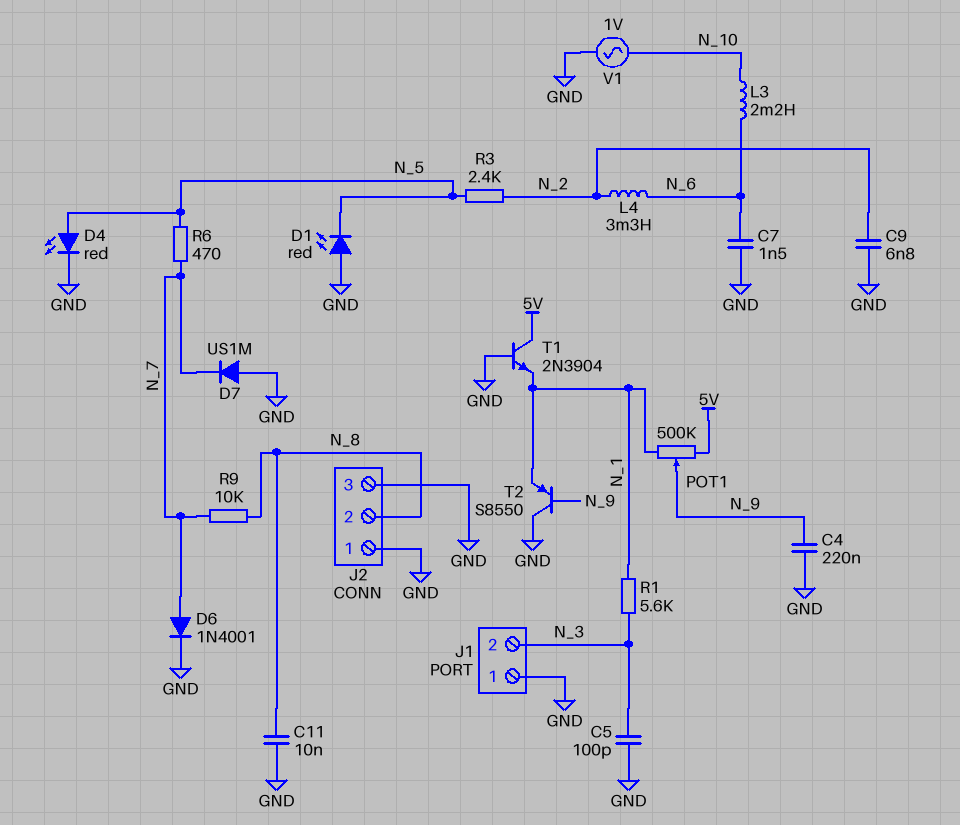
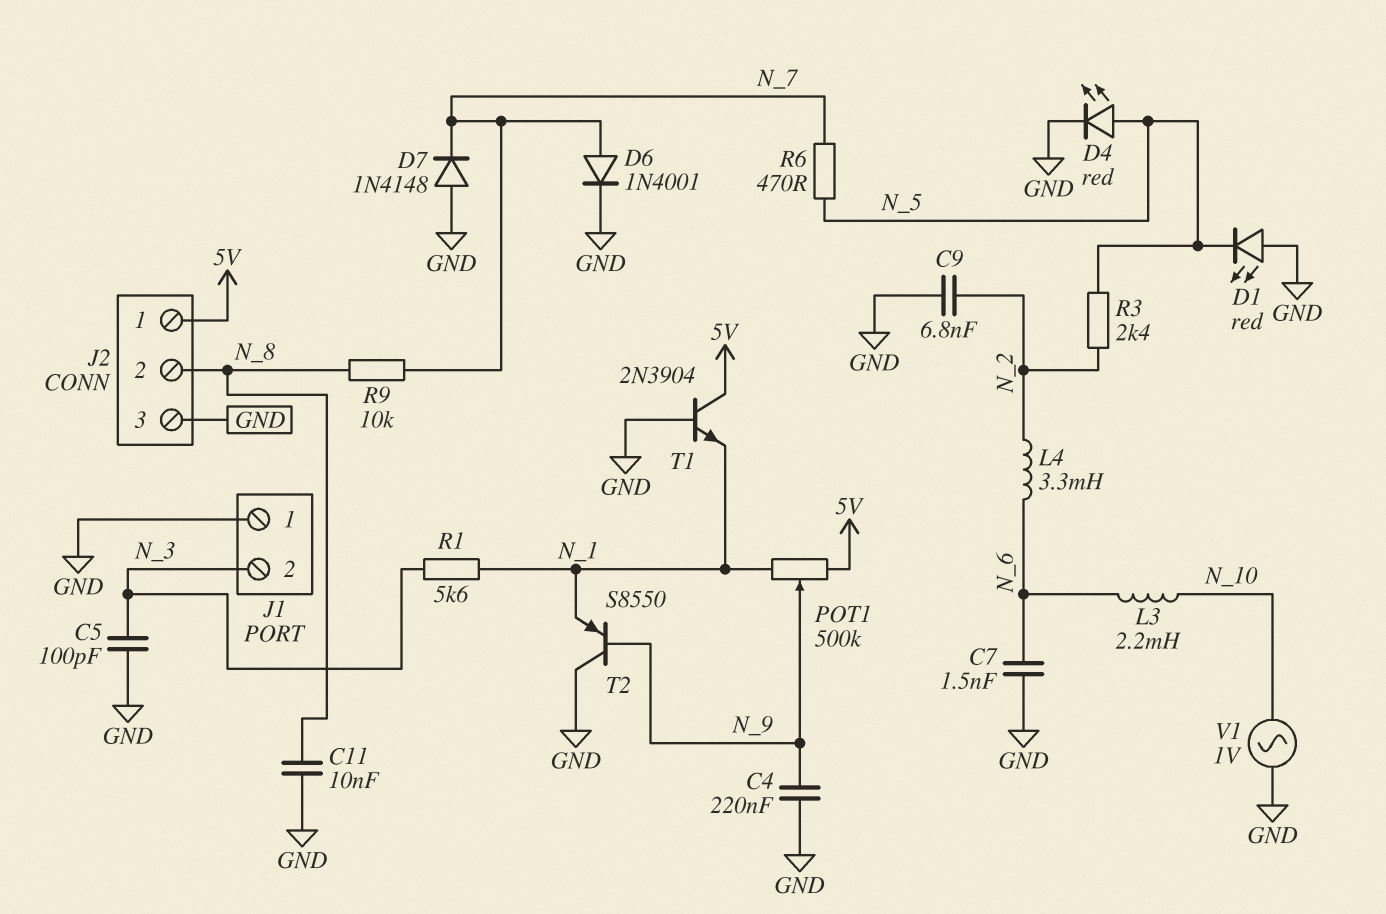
D7: diode US1M (A GND, K N_7) -> diode 1N4148 (A GND, K N_7)
J2 pin 1: GND -> 5V

